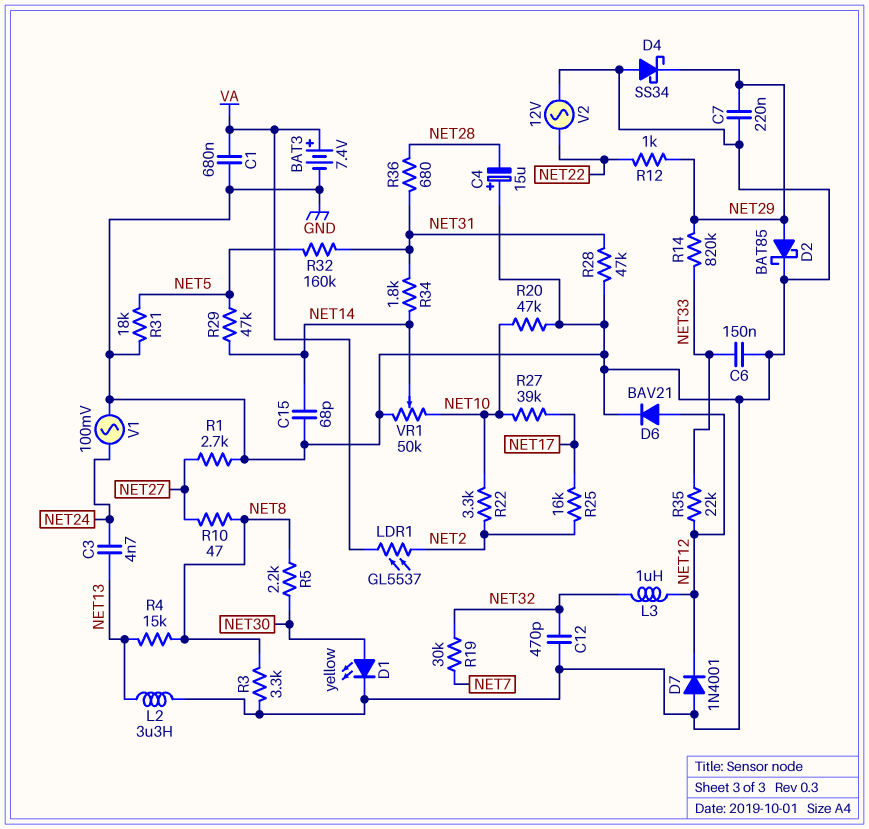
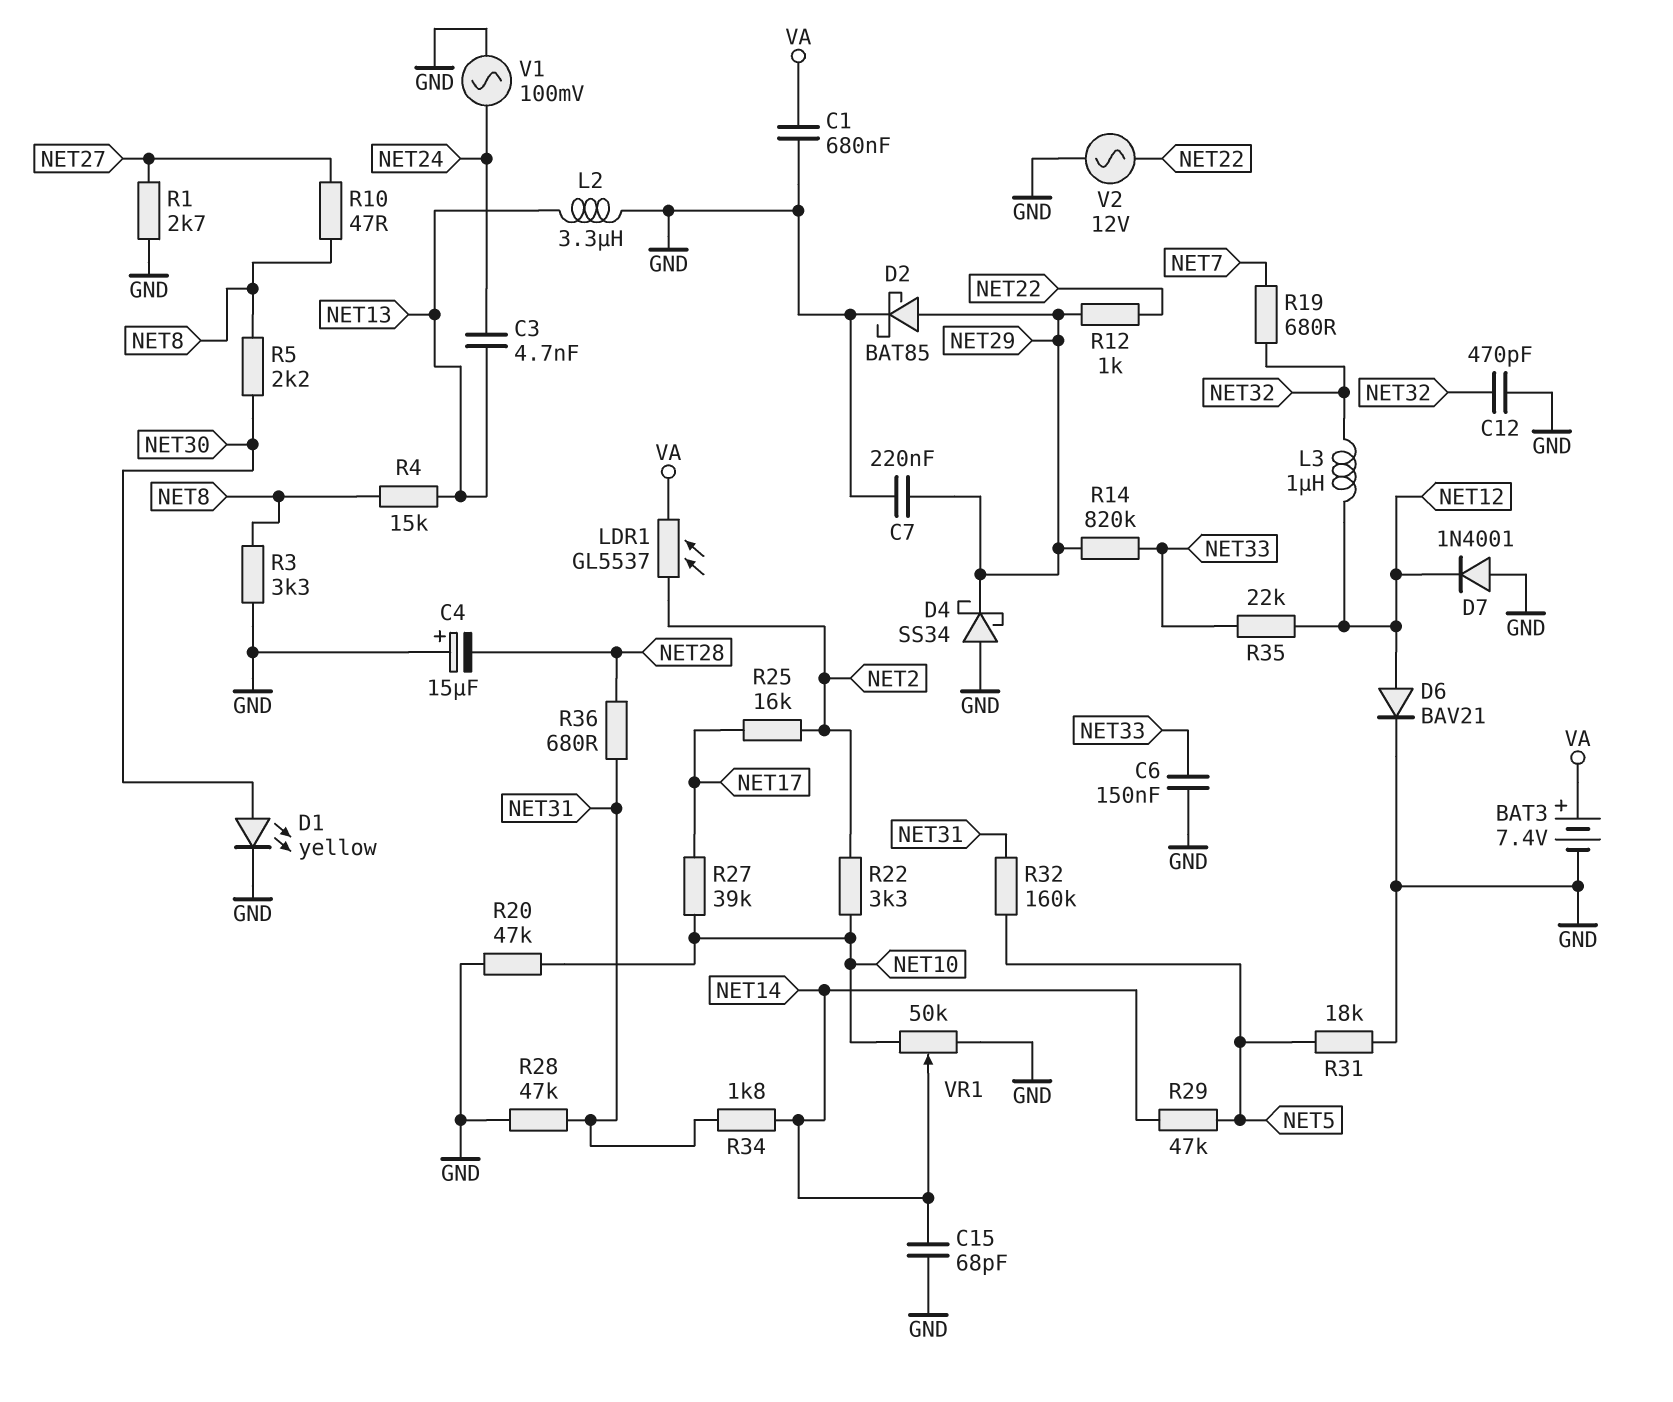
R19: 30k (NET7, NET32) -> 680 (NET7, NET32)

